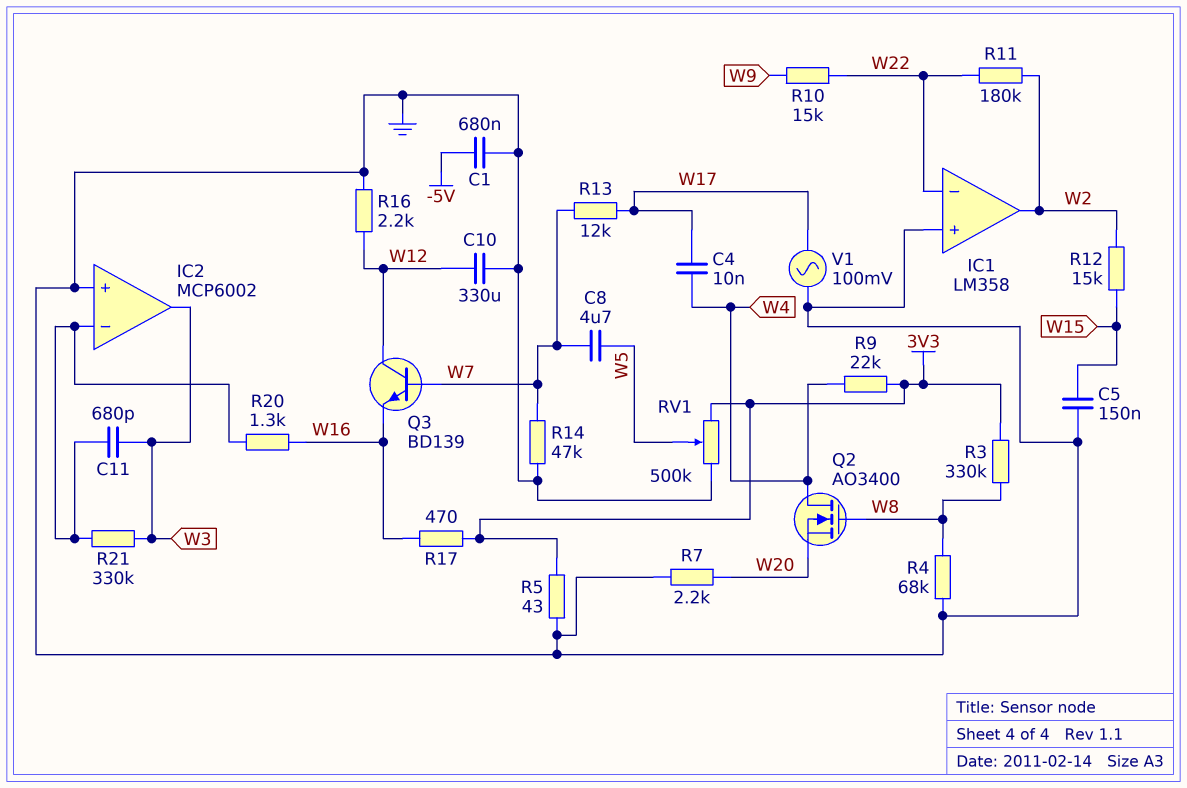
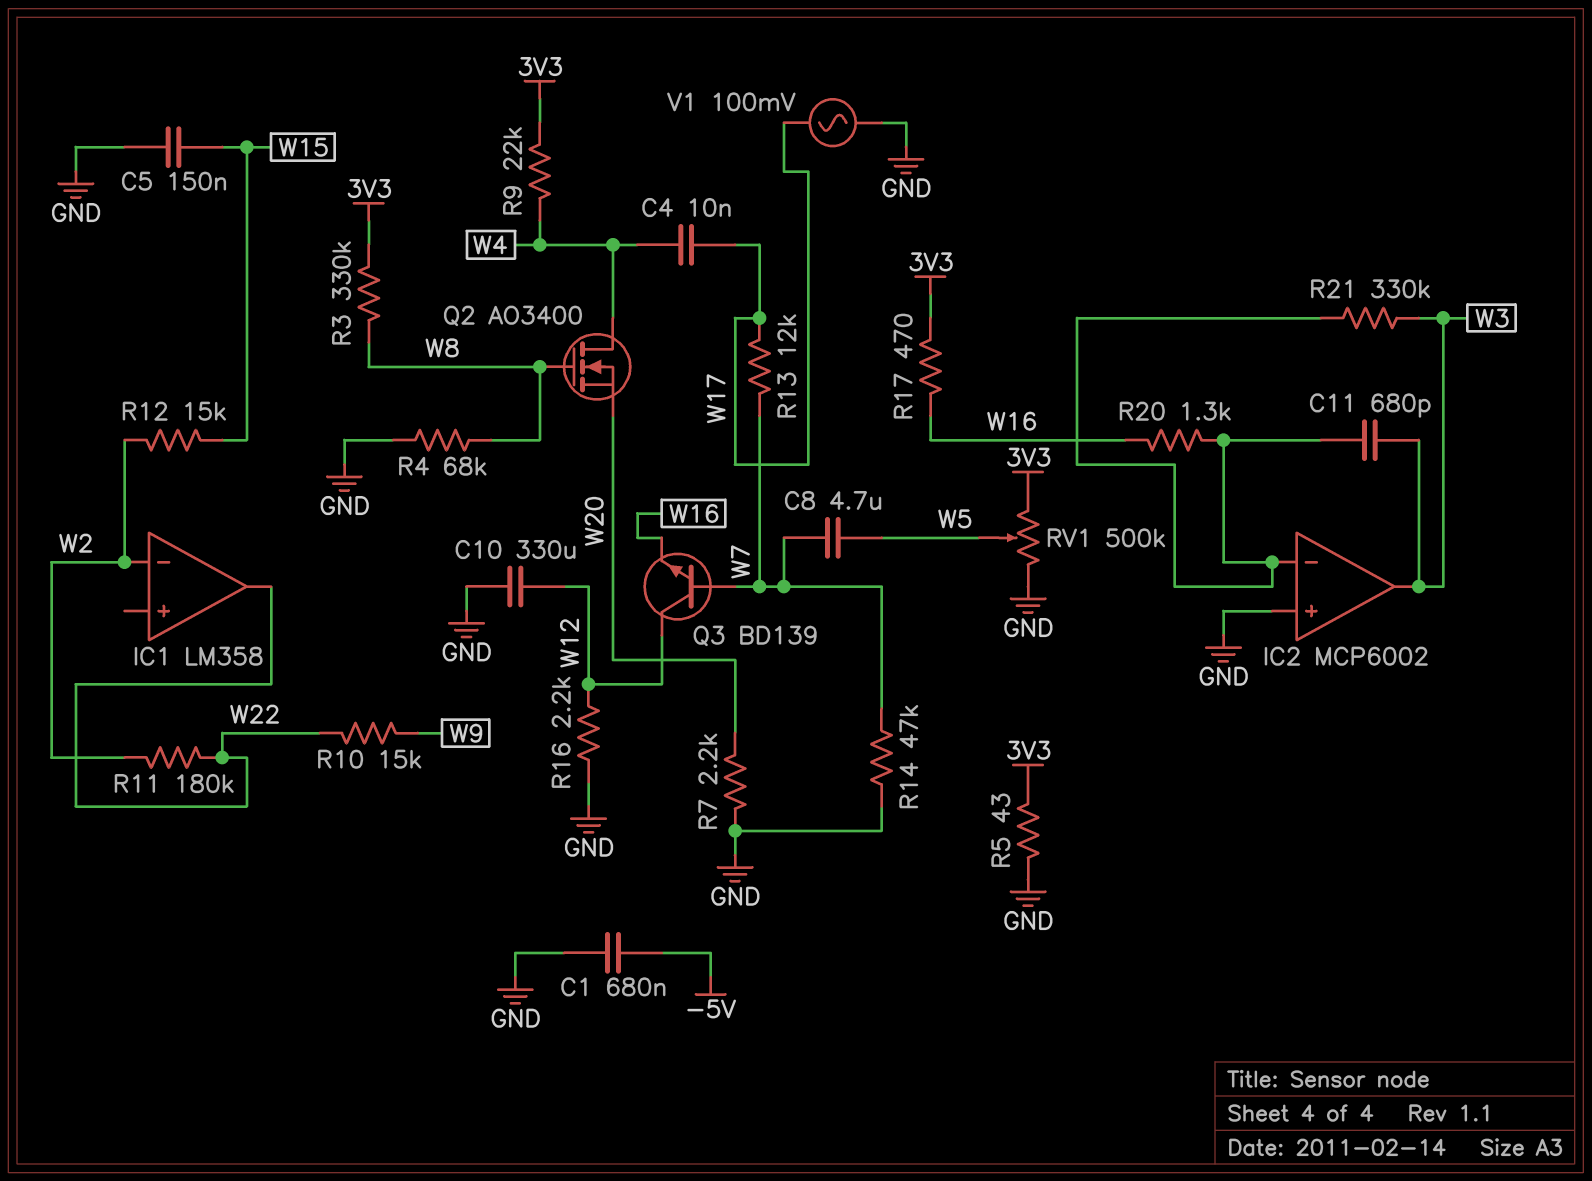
IC1 pin in+: GND -> none
IC1 pin in-: W22 -> W2
IC1 pin out: W2 -> W22

